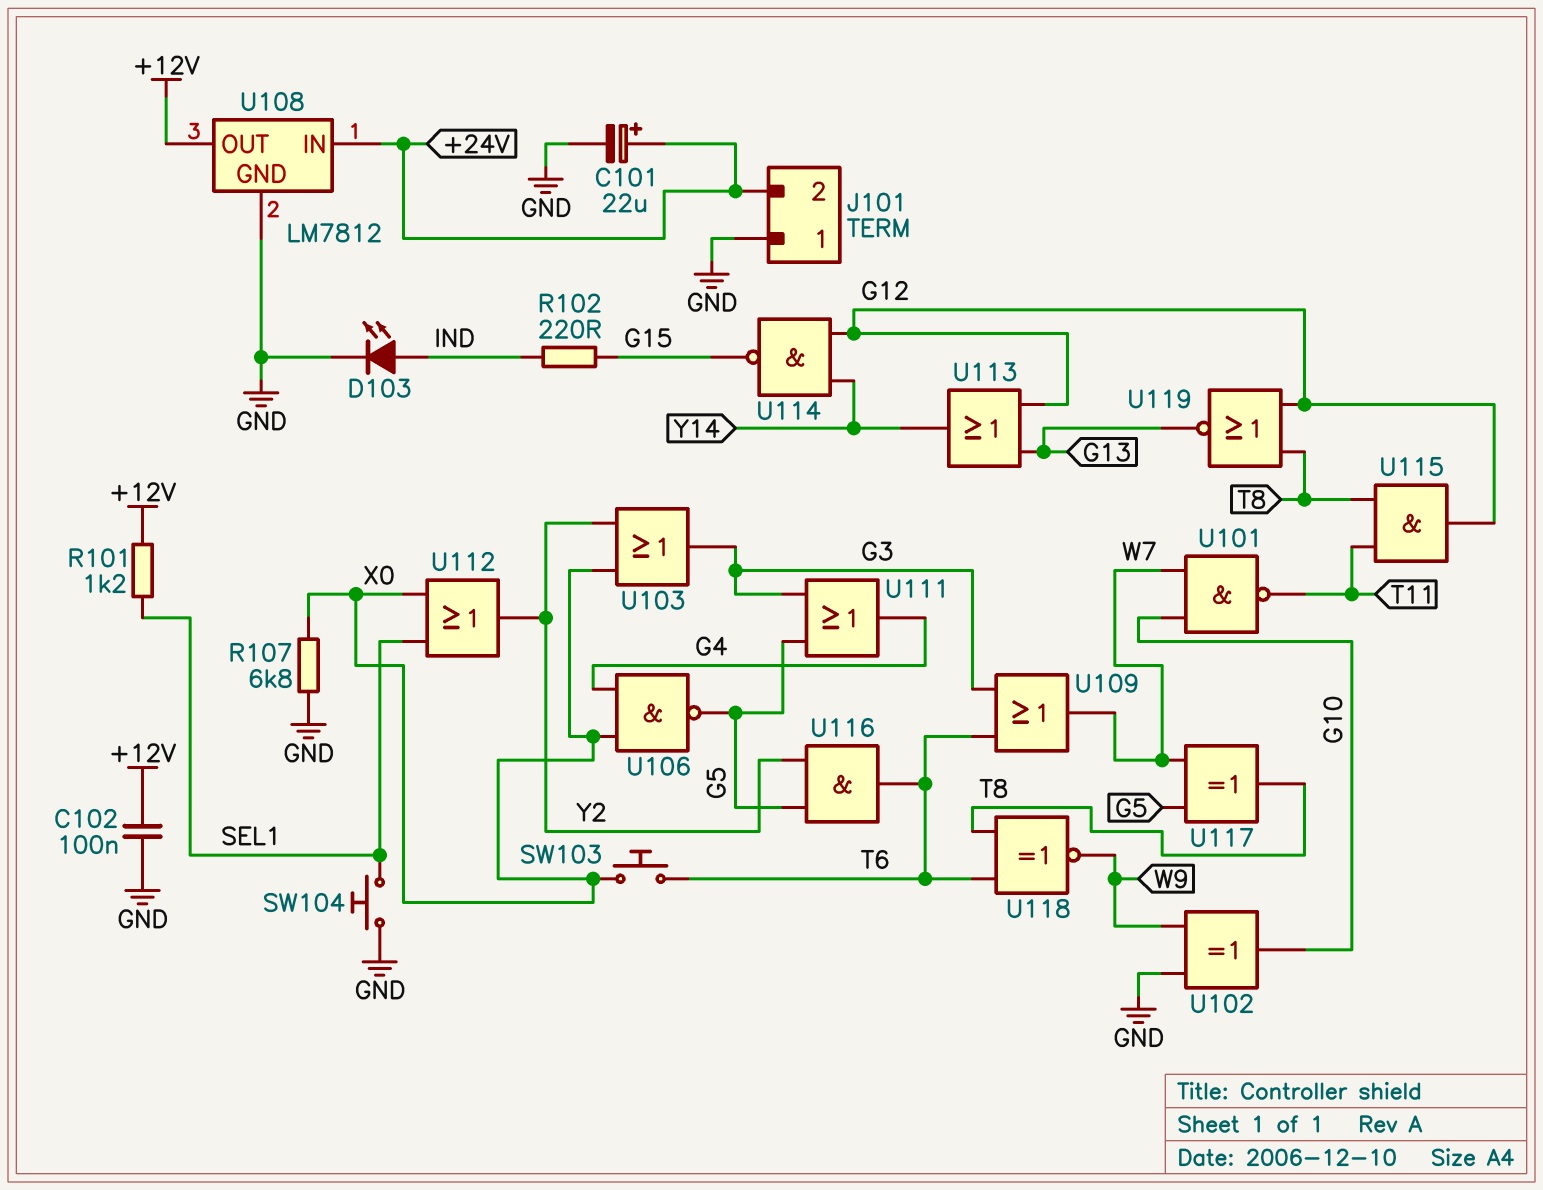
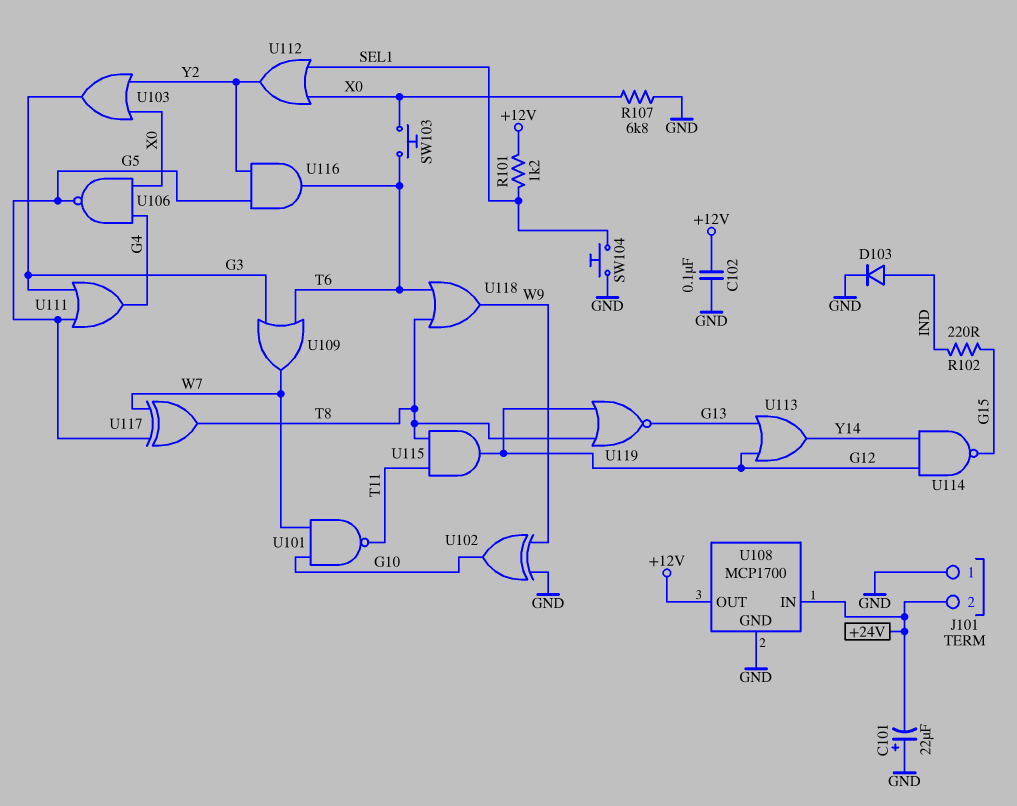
C101: 22uF (plus +24V, minus GND) -> 22uF (plus GND, minus +24V)
D103: LED (A IND, K GND) -> diode (A IND, K GND)
U108: LM7812 -> MCP1700
U118: XNOR (in T6, in T8, out W9) -> OR (in T6, in T8, out W9)

